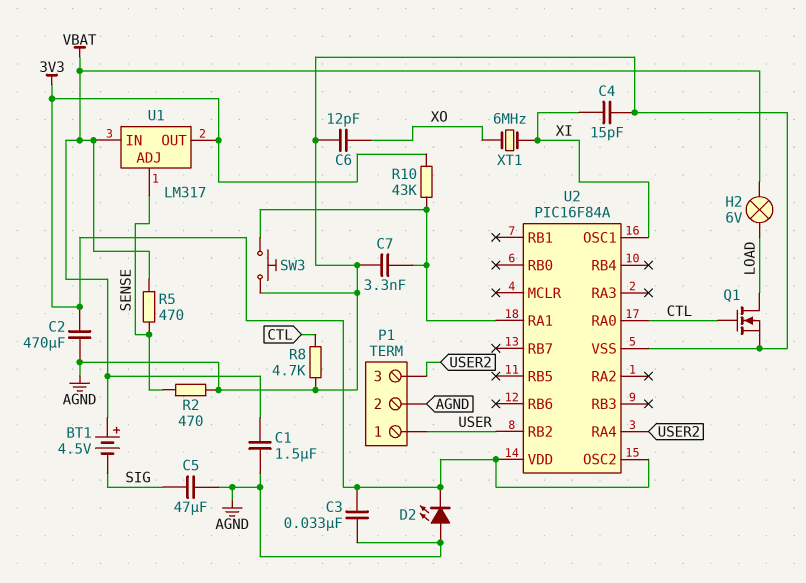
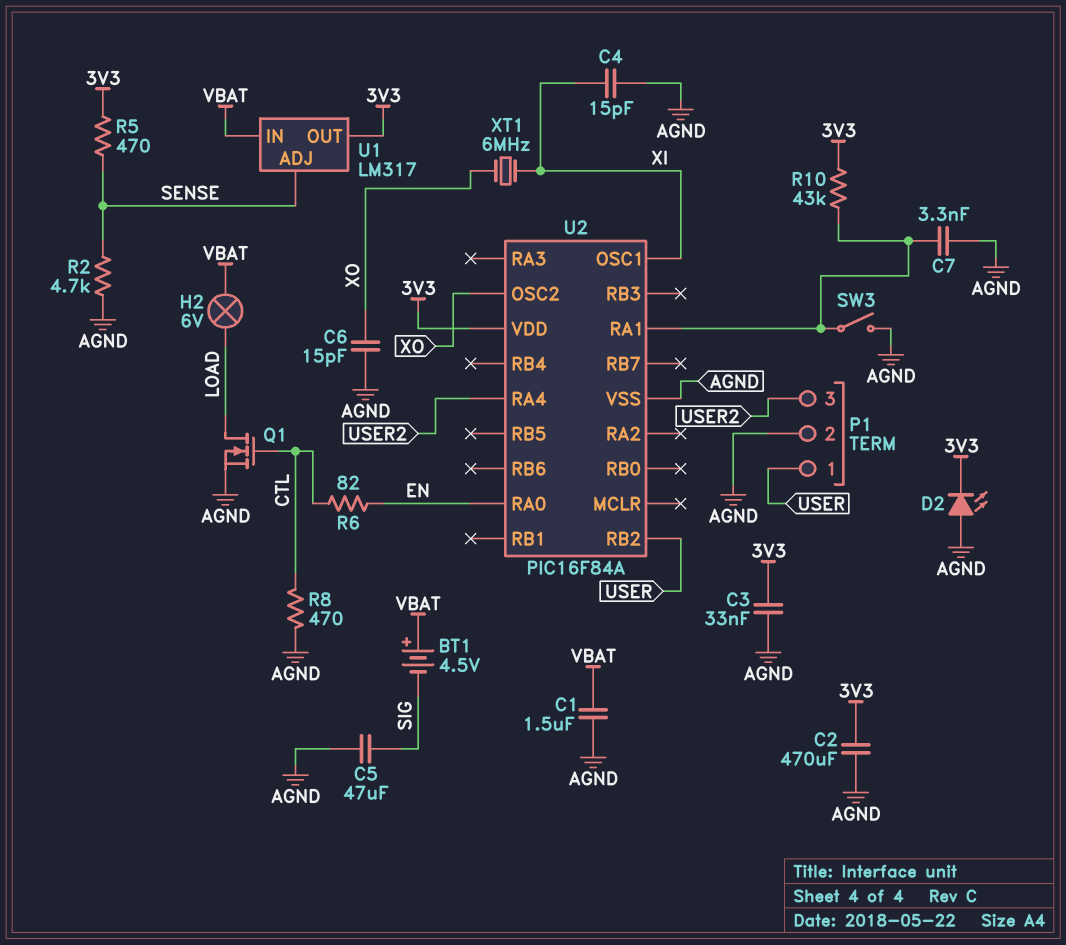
C6: 12pF (AGND, XO) -> 15pF (AGND, XO)
R2: 470 (AGND, SENSE) -> 4.7k (AGND, SENSE)
R5: 470 (SENSE, VBAT) -> 470 (3V3, SENSE)
R6: none -> 82 (CTL, EN)
R8: 4.7k (AGND, CTL) -> 470 (AGND, CTL)
SW3: button (AGND, U2/RA1) -> switch (AGND, U2/RA1)
U2 pin OSC2: 3V3 -> XO
U2 pin RA0: CTL -> EN

